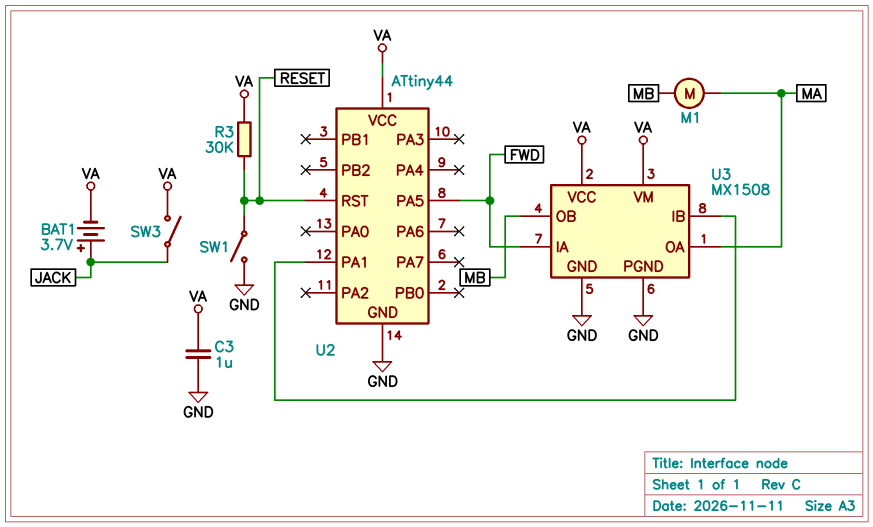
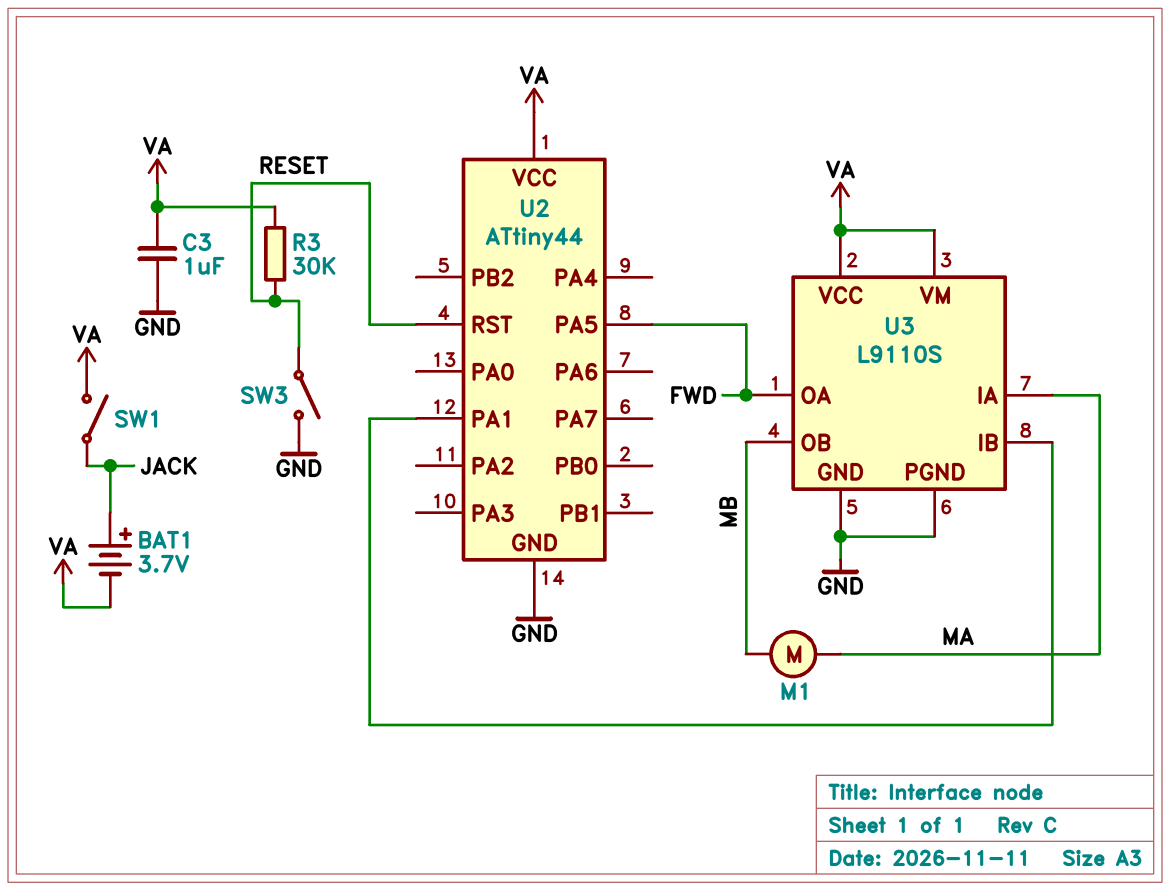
SW1: switch (GND, RESET) -> switch (JACK, VA)
SW3: switch (JACK, VA) -> switch (GND, RESET)
U3: MX1508 -> L9110S
U3 pin IA: FWD -> MA
U3 pin OA: MA -> FWD

